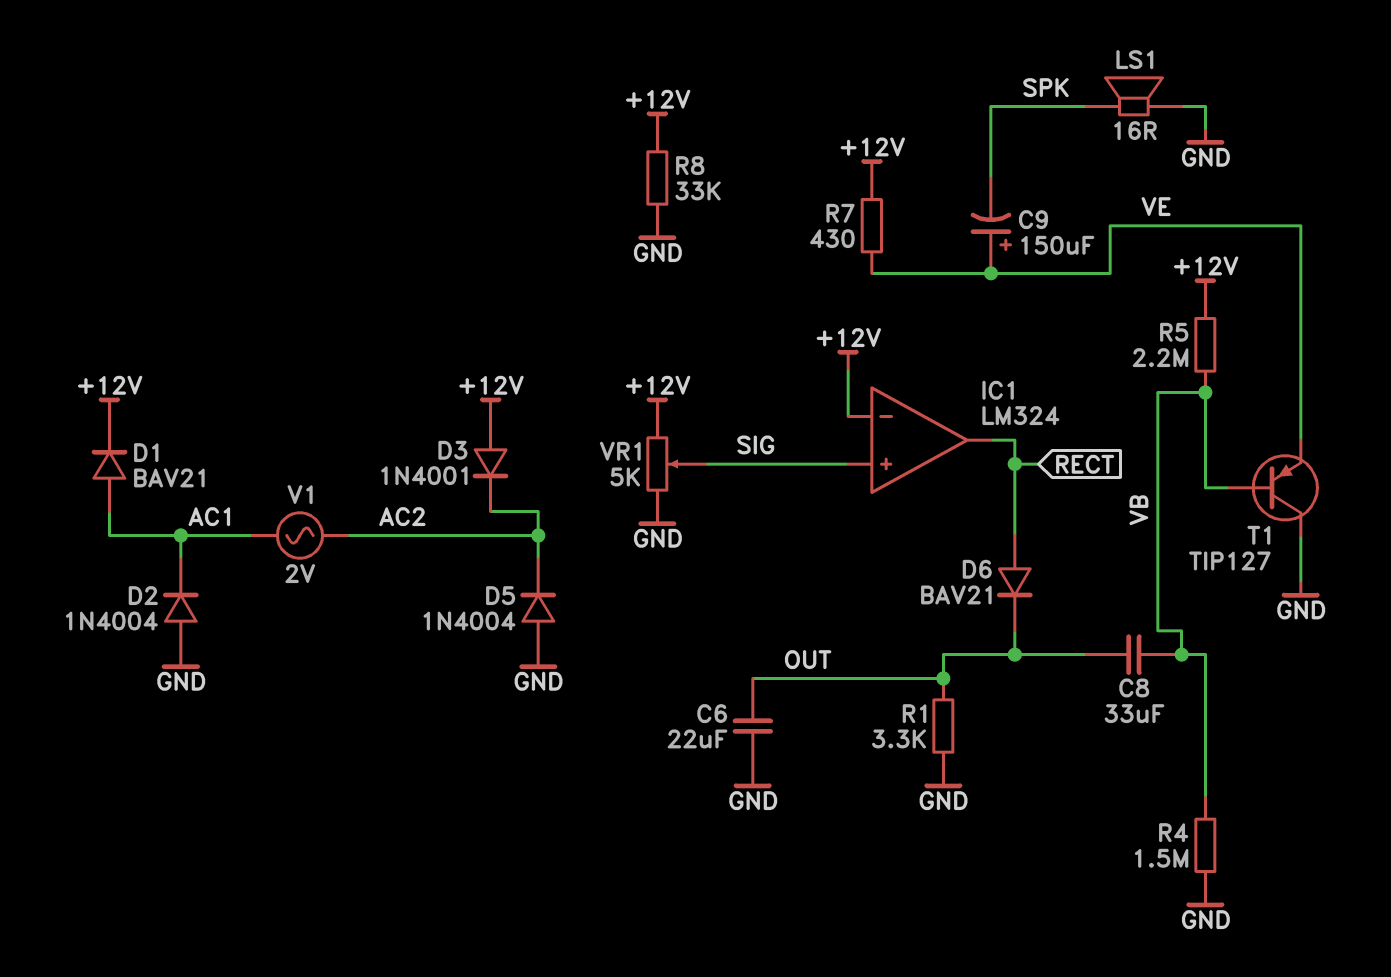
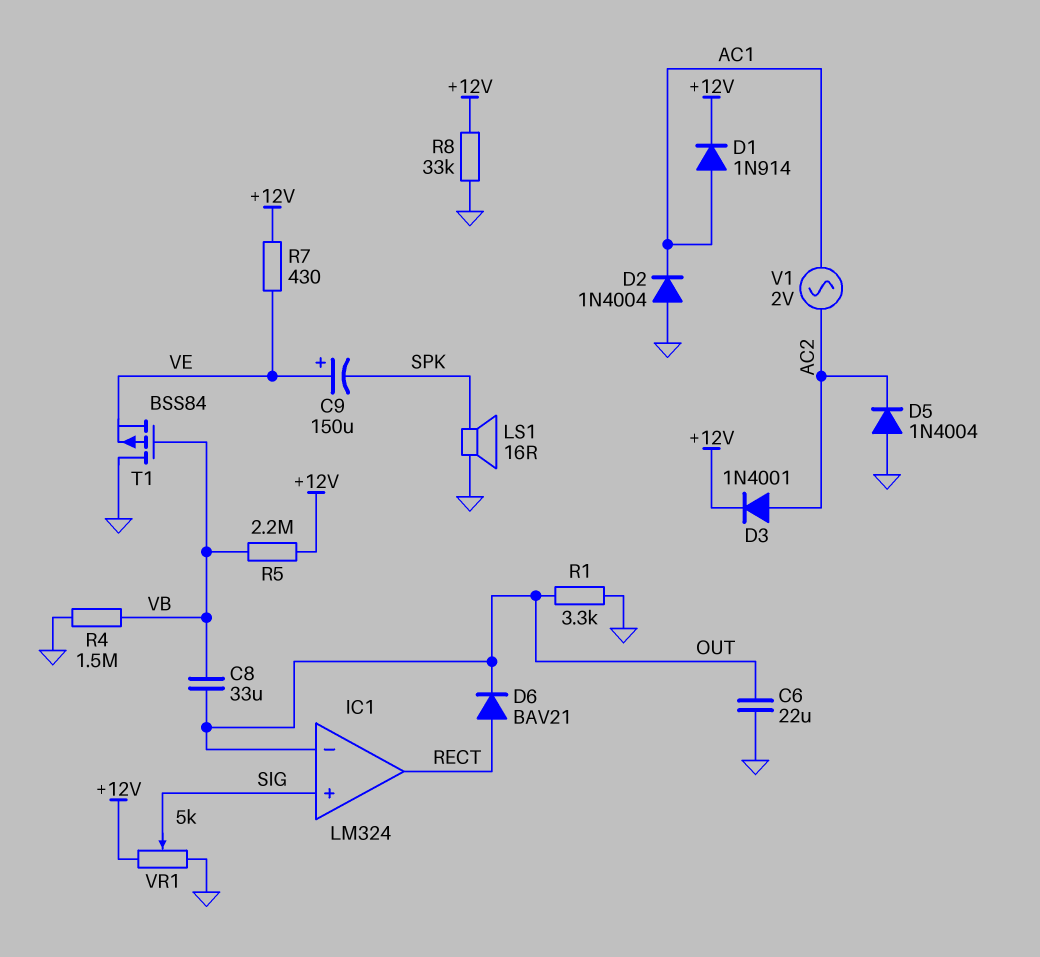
D1: diode BAV21 (A AC1, K +12V) -> diode 1N914 (A AC1, K +12V)
D3: diode 1N4001 (A +12V, K AC2) -> diode 1N4001 (A AC2, K +12V)
IC1 pin in-: +12V -> OUT
T1: PNP TIP127 (B VB, C GND, E VE) -> PMOS BSS84 (G VB, D GND, S VE)

